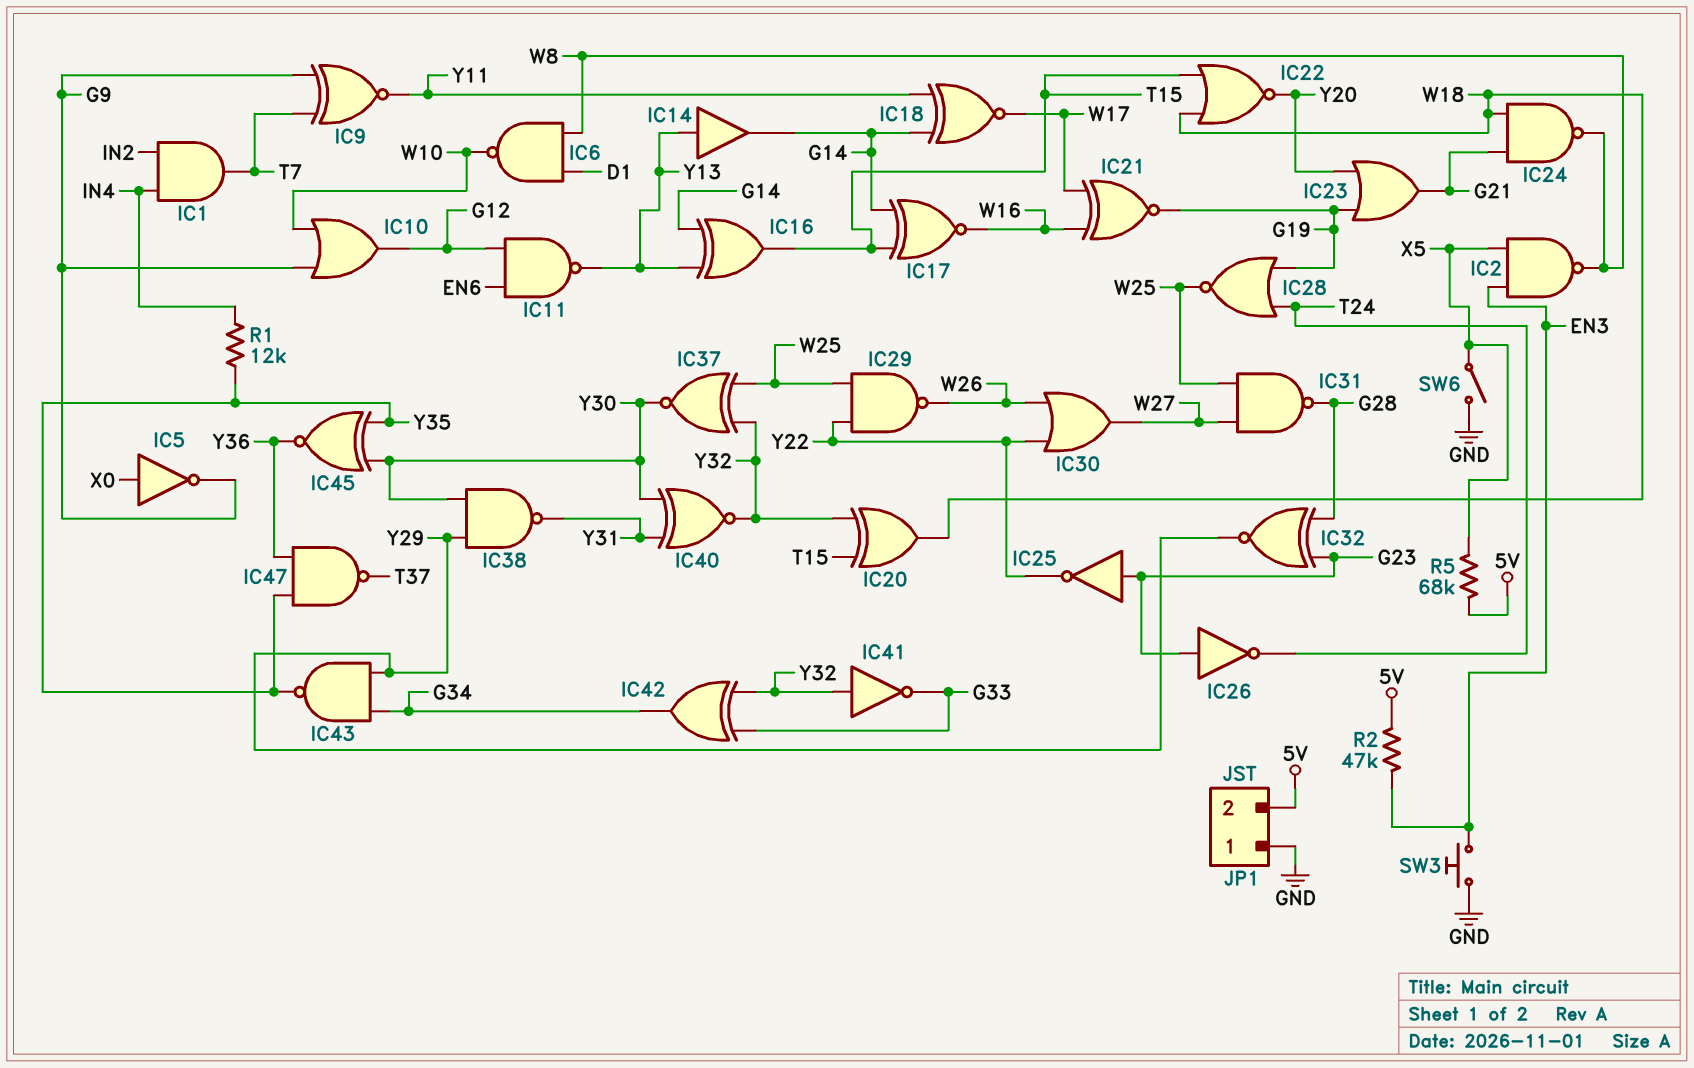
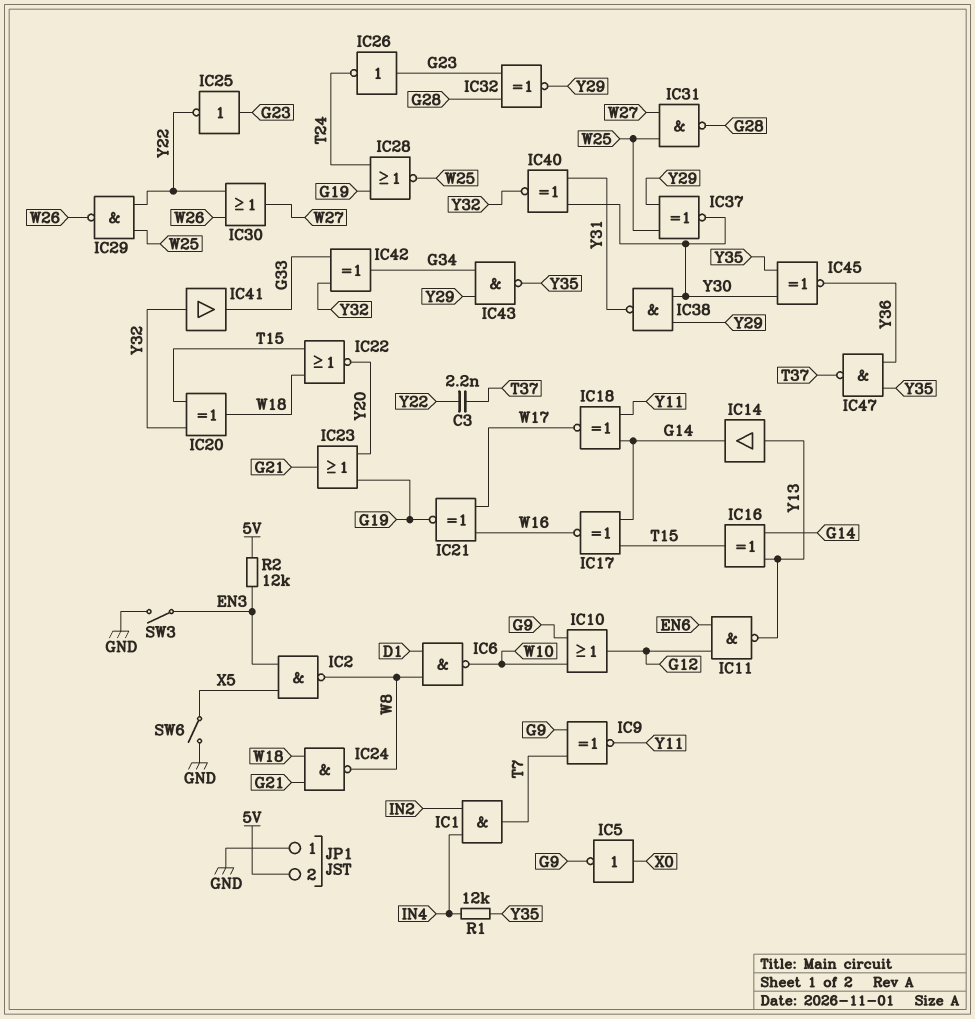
C3: none -> 2.2nF (T37, Y22)
IC37: XNOR (in W25, in Y32, out Y30) -> XNOR (in W25, in Y29, out Y30)
IC41: NOT (in Y32, out G33) -> buffer (in Y32, out G33)
R2: 47k (5V, EN3) -> 12k (5V, EN3)
R5: 68k (5V, X5) -> none
SW3: button (EN3, GND) -> switch (EN3, GND)

